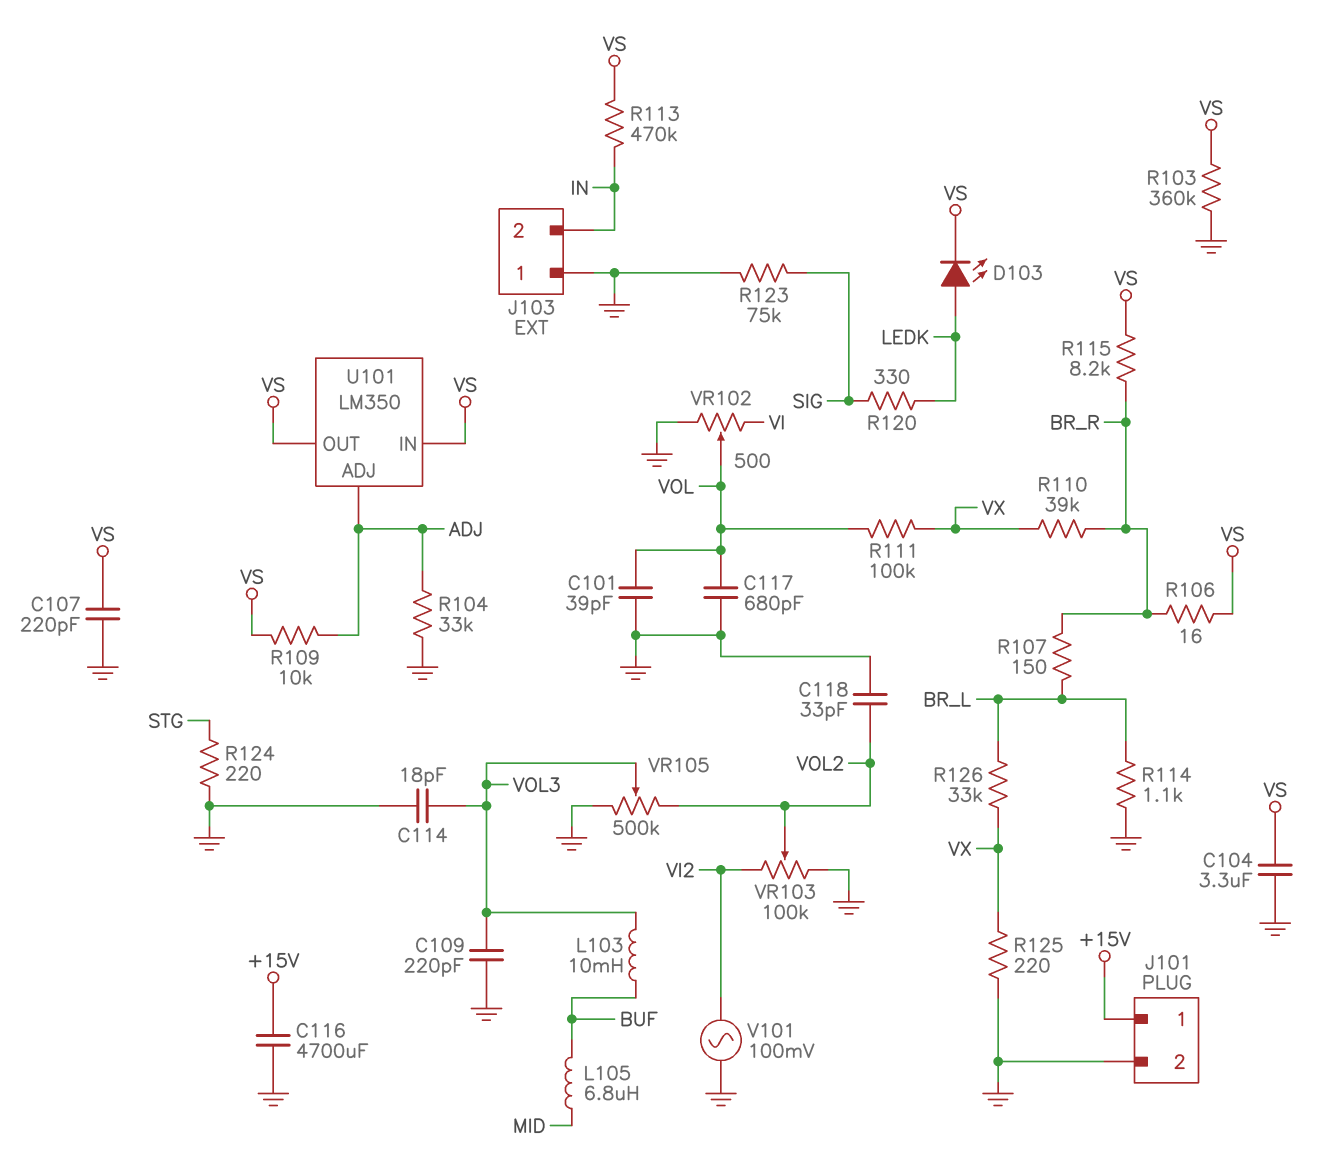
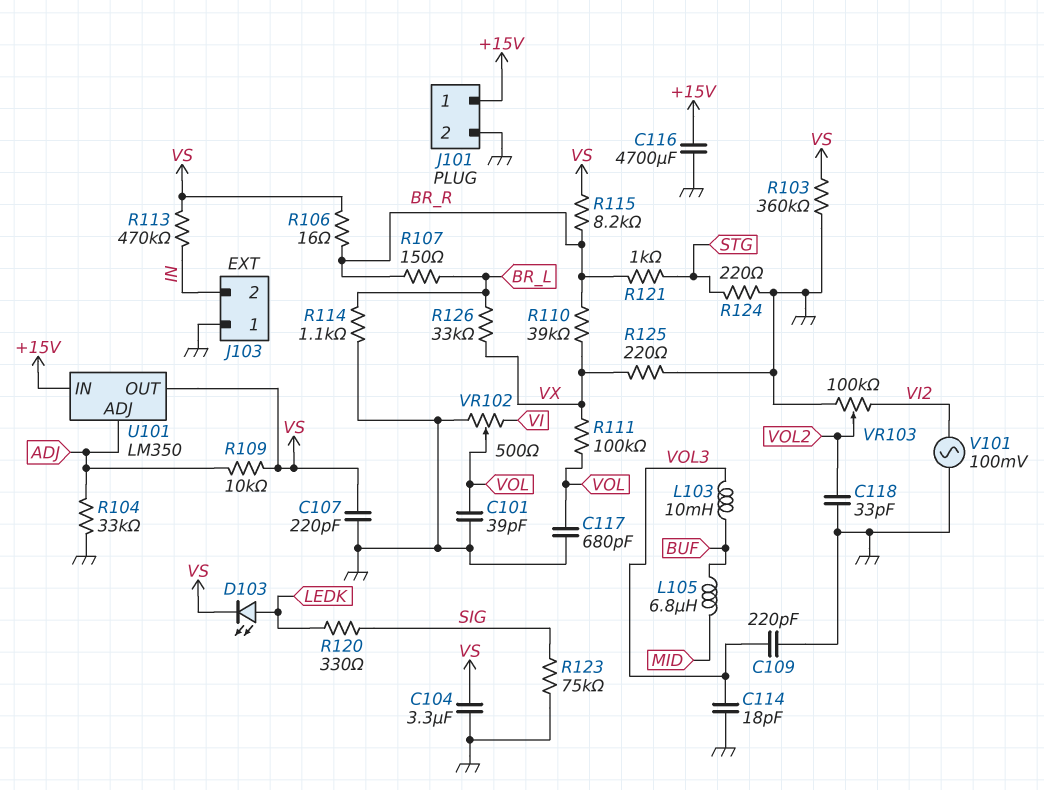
R121: none -> 1k (BR_R, STG)
U101 pin IN: VS -> +15V
VR105: 500k (GND, VOL2, wiper VOL3) -> none

